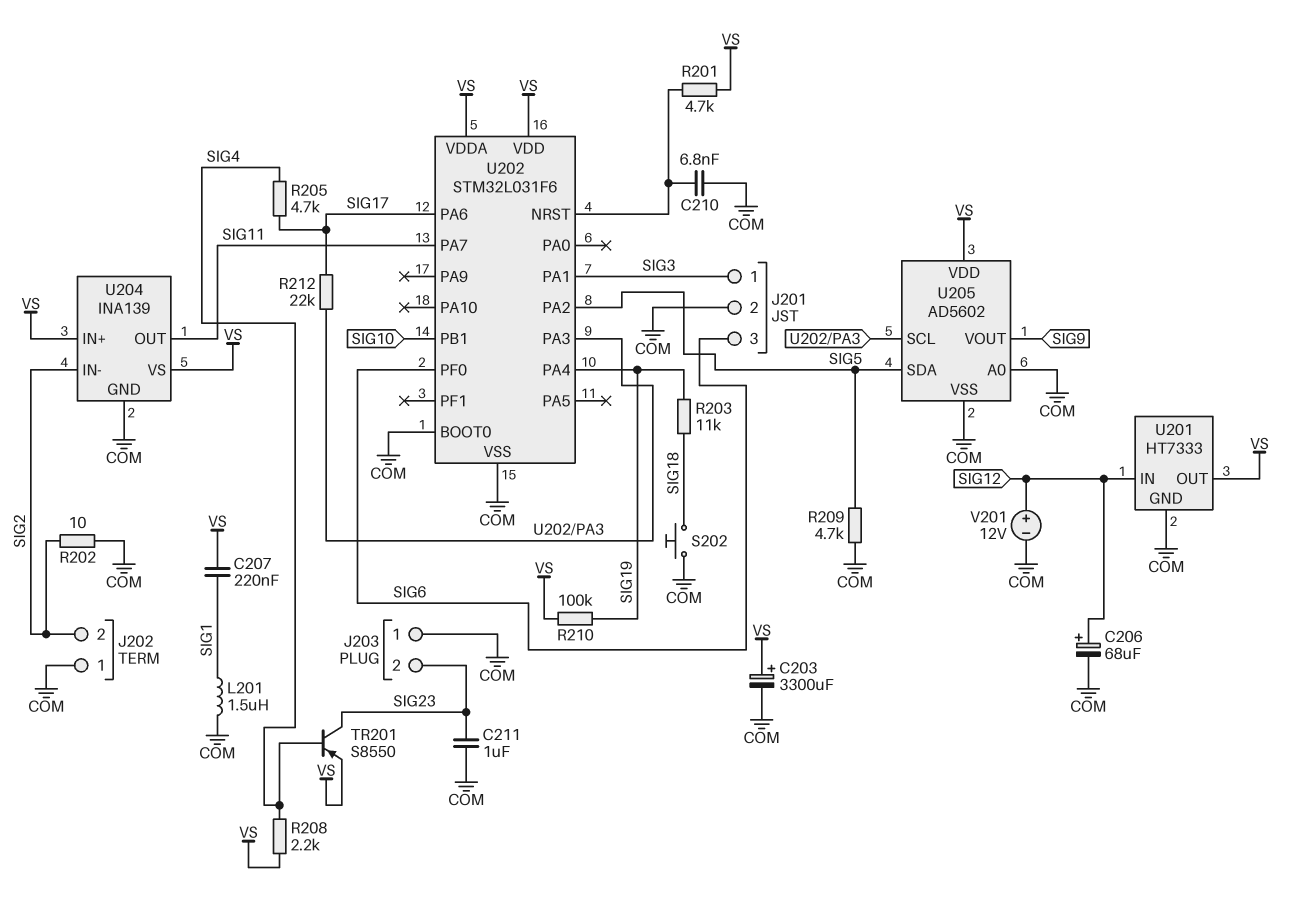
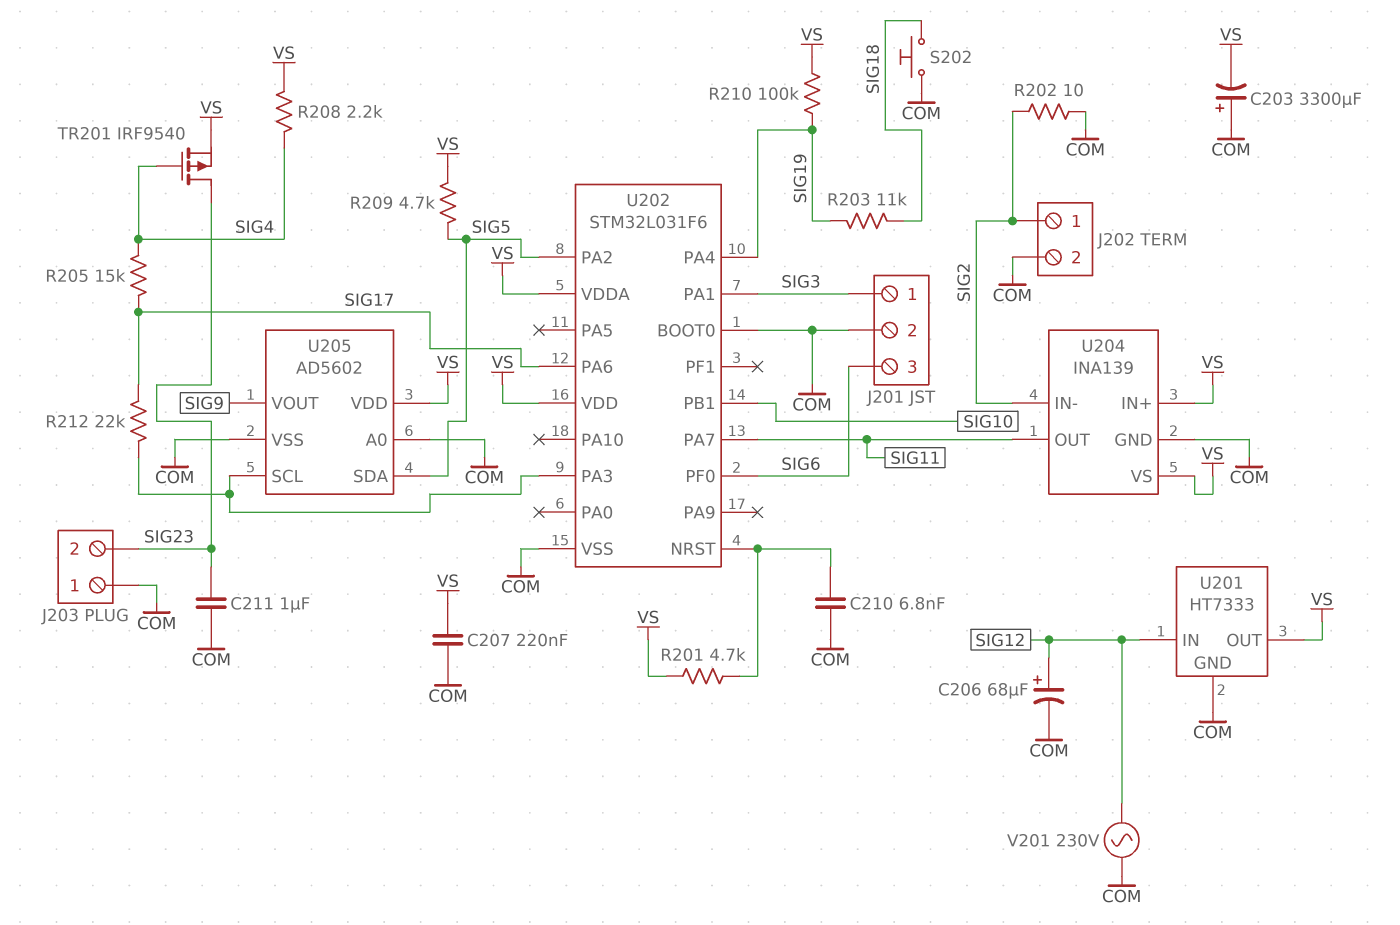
C203: 3300uF (plus VS, minus COM) -> 3300uF (plus COM, minus VS)
C207: 220nF (SIG1, VS) -> 220nF (COM, VS)
J202 pin 1: COM -> SIG2
J202 pin 2: SIG2 -> COM
L201: 1.5uH (COM, SIG1) -> none
R205: 4.7k (SIG4, SIG17) -> 15k (SIG4, SIG17)
R209: 4.7k (COM, SIG5) -> 4.7k (SIG5, VS)
TR201: PNP S8550 (B SIG4, C SIG23, E VS) -> PMOS IRF9540 (G SIG4, D SIG23, S VS)
V201: 12V (plus SIG12, minus COM) -> AC 230V (COM, SIG12)

